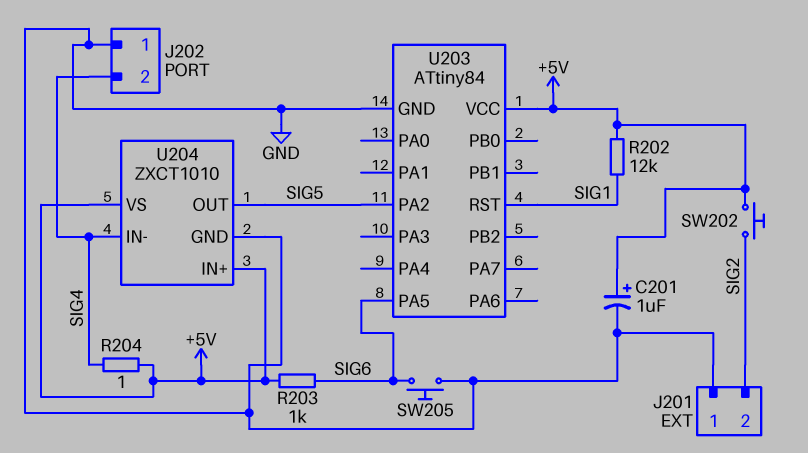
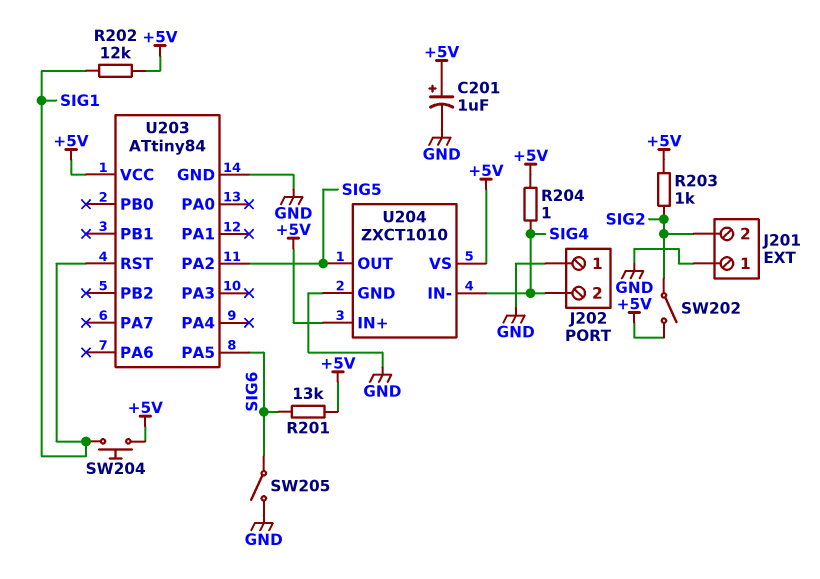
R201: none -> 13k (+5V, SIG6)
R203: 1k (+5V, SIG6) -> 1k (+5V, SIG2)
SW202: button (+5V, SIG2) -> switch (+5V, SIG2)
SW204: none -> button (+5V, SIG1)
SW205: button (GND, SIG6) -> switch (GND, SIG6)

